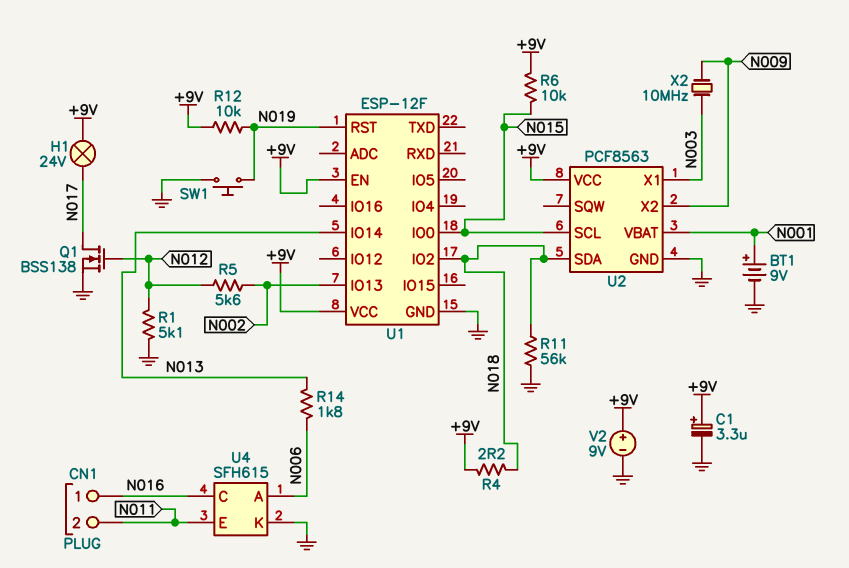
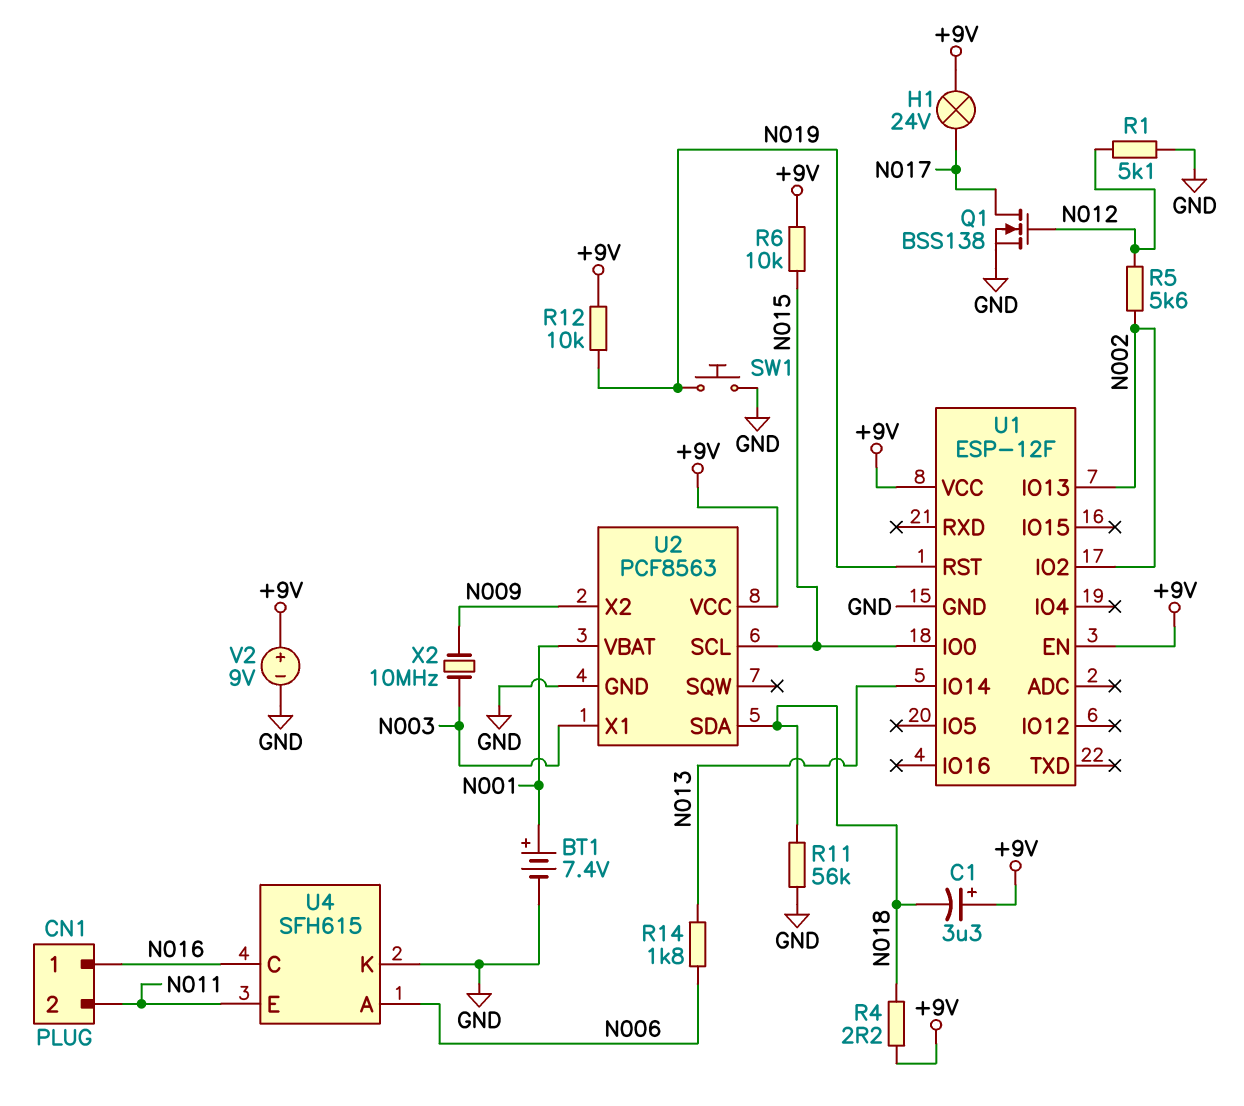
BT1: 9V (plus N001, minus GND) -> 7.4V (plus N001, minus GND)
C1: 3.3uF (plus +9V, minus GND) -> 3.3uF (plus +9V, minus N018)
U1 pin IO2: N018 -> N002

